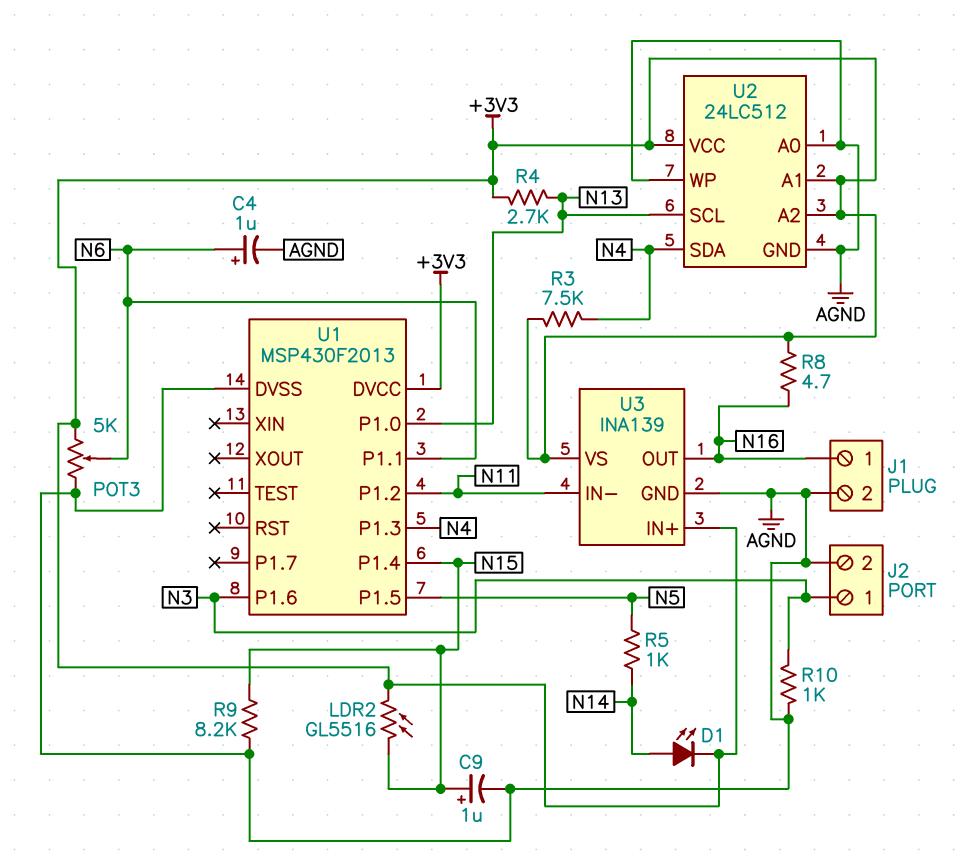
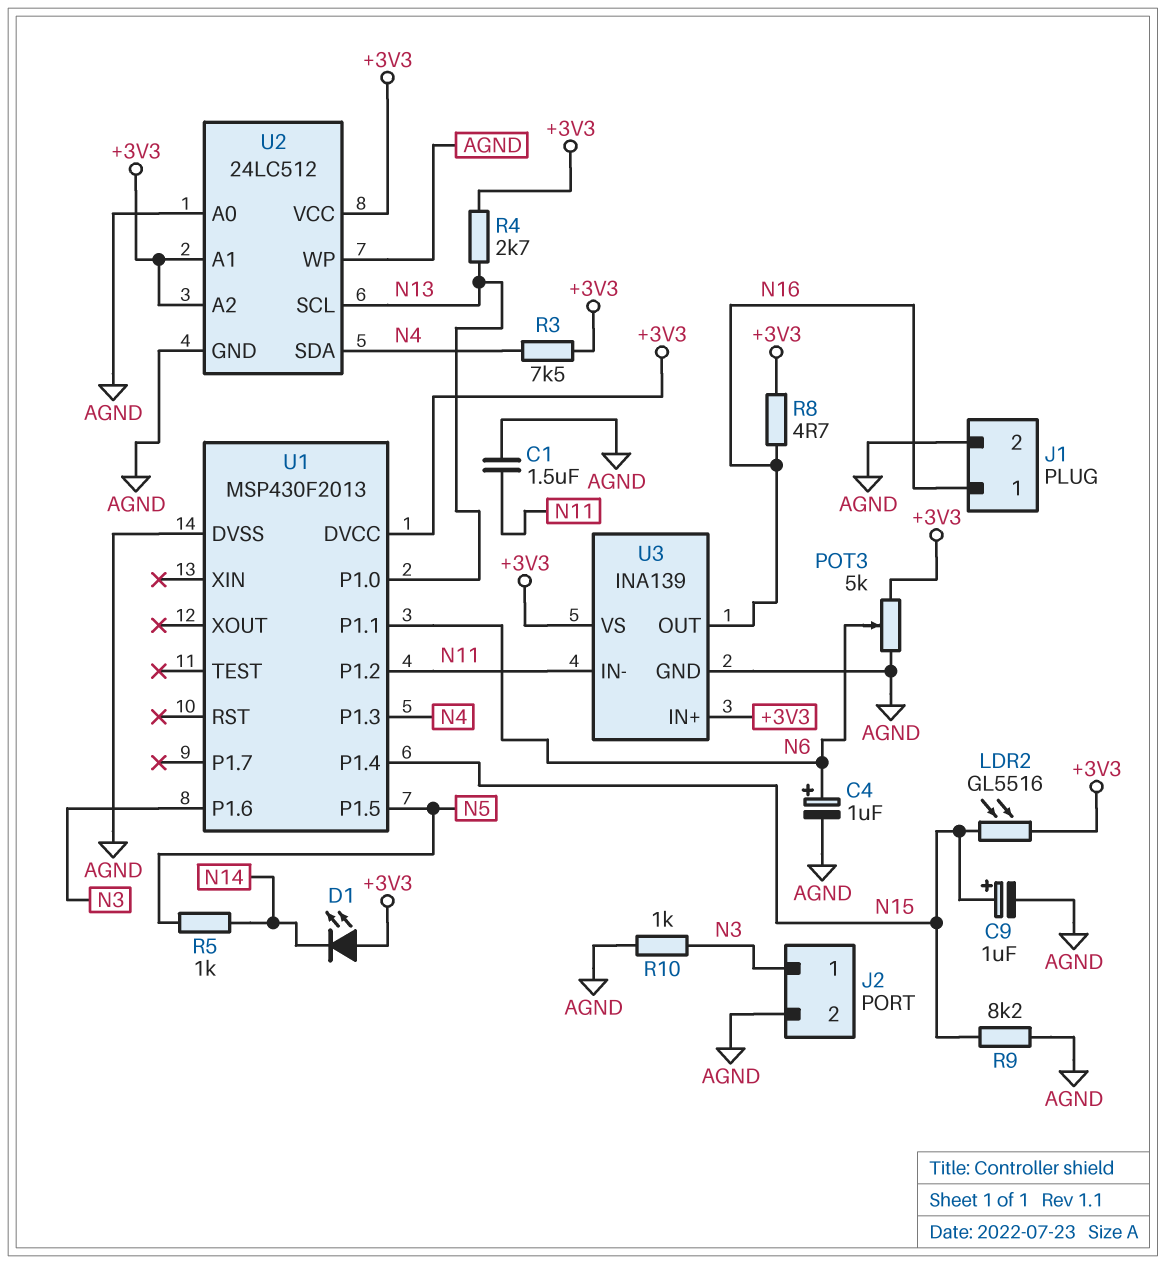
C1: none -> 1.5uF (AGND, N11)
D1: LED (A N14, K +3V3) -> LED (A +3V3, K N14)

